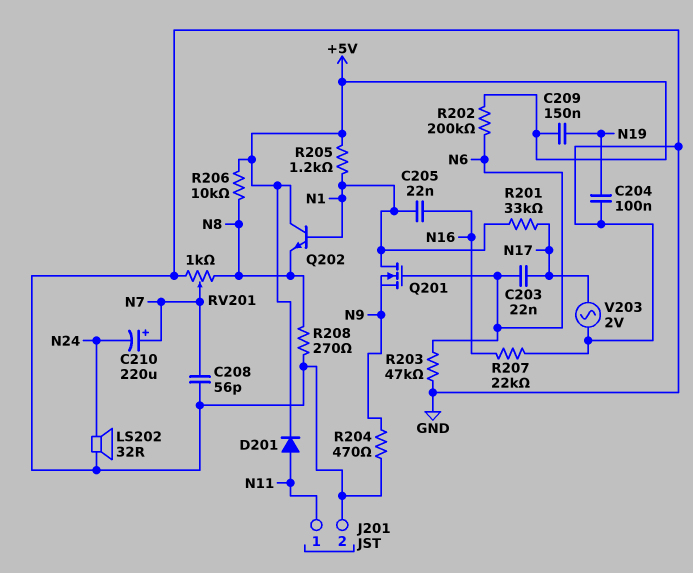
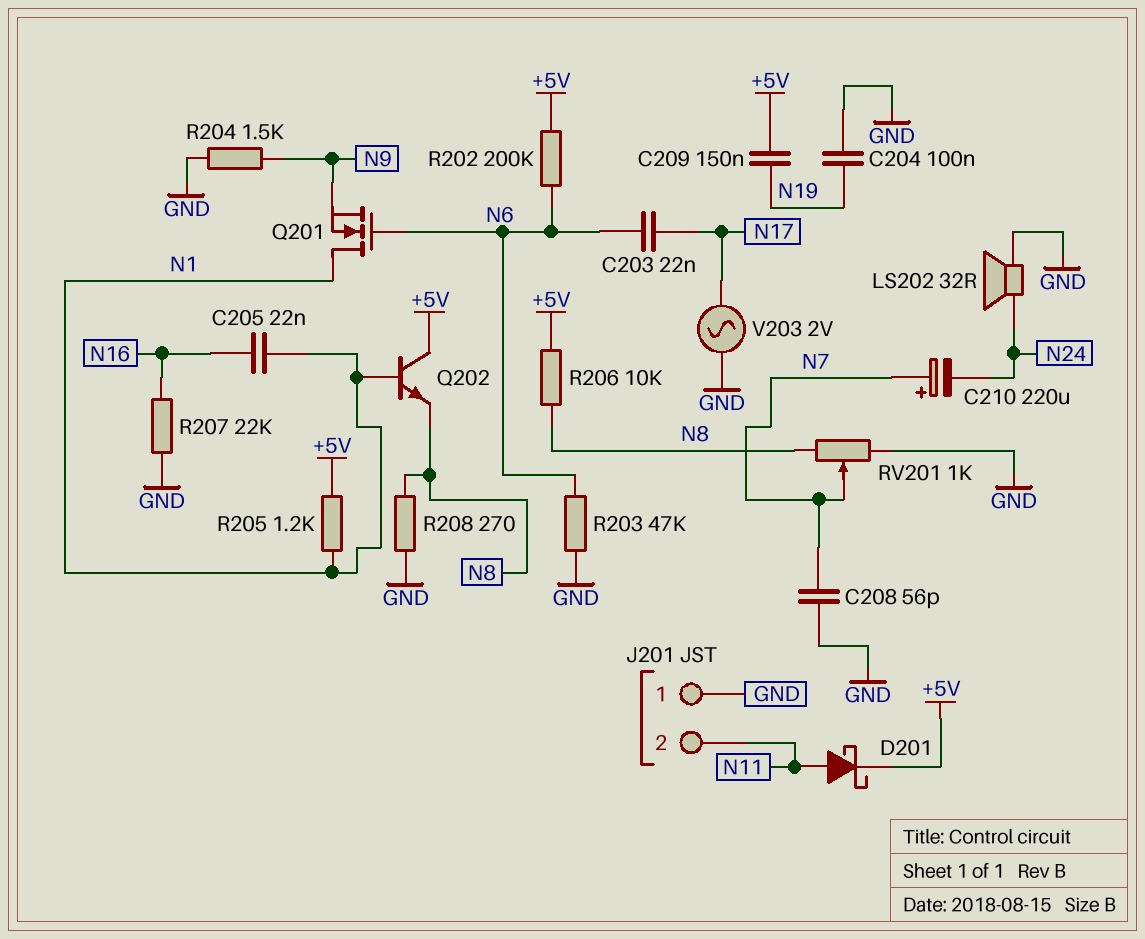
D201: diode (A N11, K +5V) -> schottky (A N11, K +5V)
J201 pin 1: N11 -> GND
J201 pin 2: GND -> N11
R201: 33k (N1, N17) -> none
R204: 470 (GND, N9) -> 1.5k (GND, N9)

